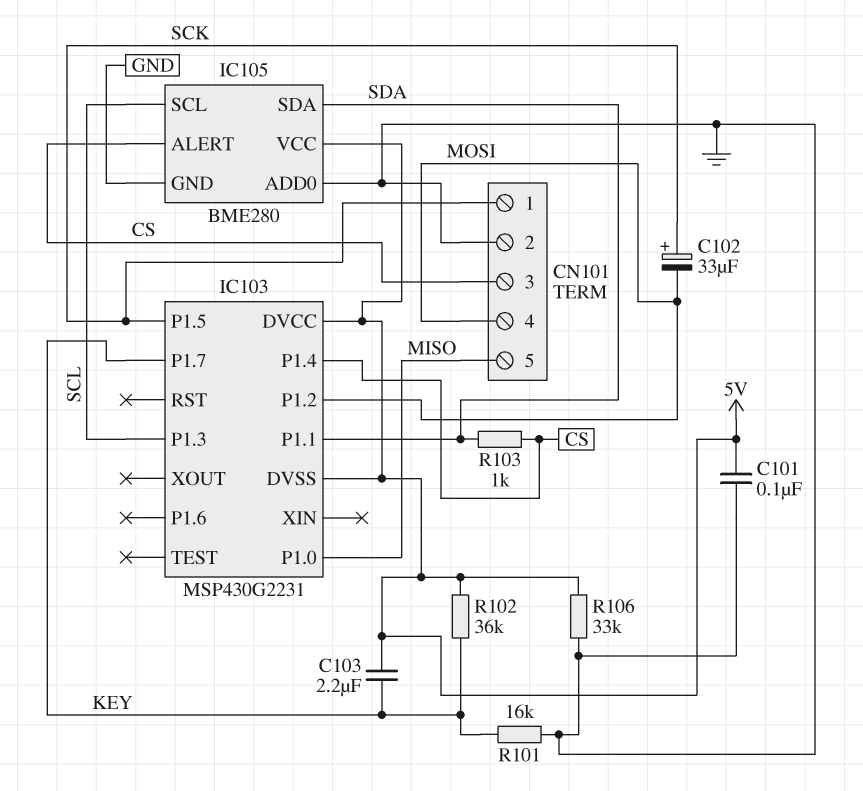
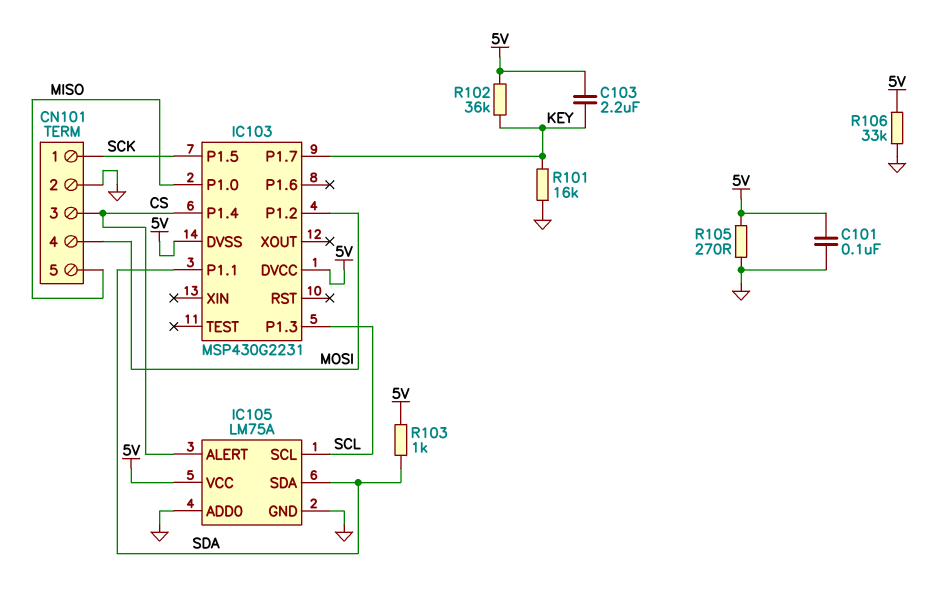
C102: 33uF (plus SCK, minus MOSI) -> none
IC105: BME280 -> LM75A
R103: 1k (CS, SDA) -> 1k (5V, SDA)
R105: none -> 270 (5V, GND)

